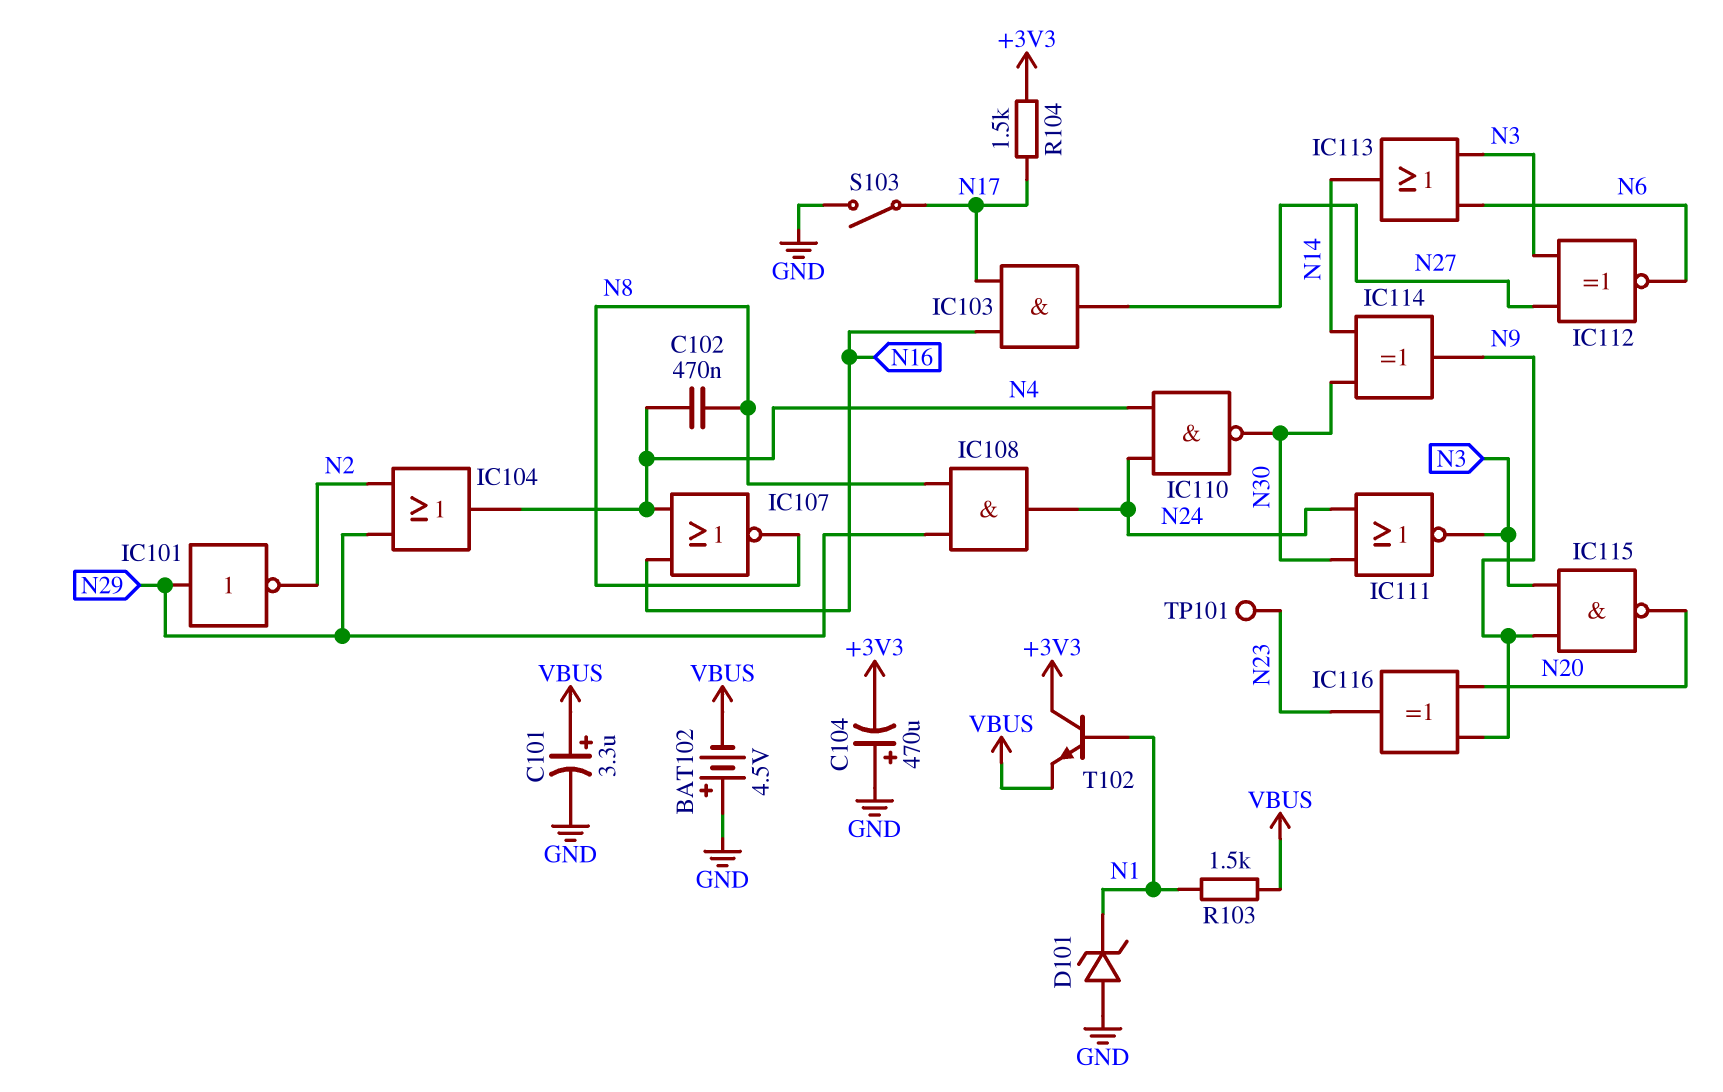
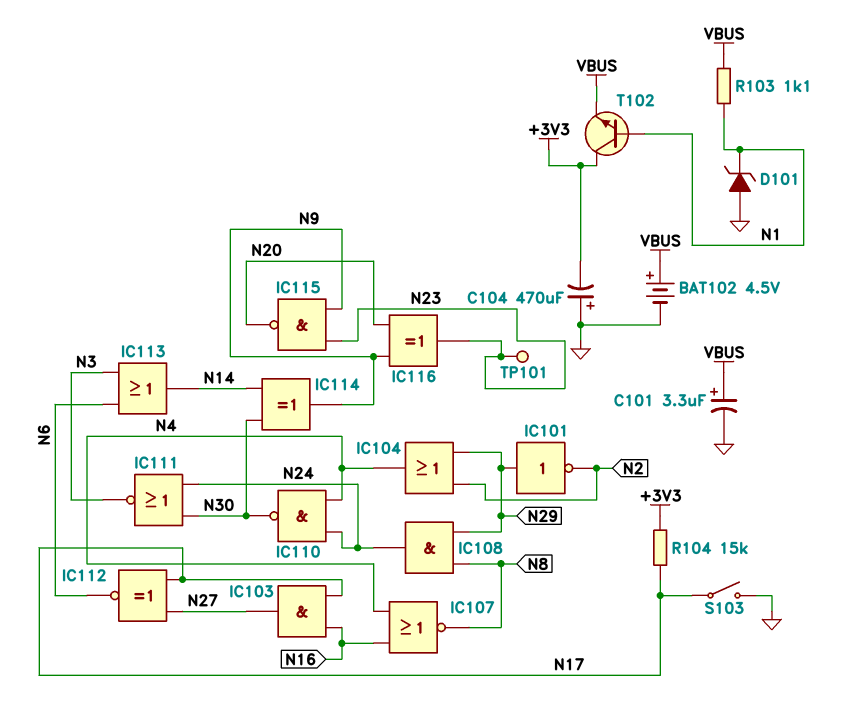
BAT102: 4.5V (plus GND, minus VBUS) -> 4.5V (plus VBUS, minus GND)
C102: 470nF (N4, N8) -> none
IC112: XNOR (in N3, in N27, out N6) -> XNOR (in N17, in N27, out N6)
IC115: NAND (in N3, in N9, out N20) -> NAND (in N9, in N23, out N20)
R103: 1.5k (N1, VBUS) -> 1.1k (N1, VBUS)
R104: 1.5k (+3V3, N17) -> 15k (+3V3, N17)

